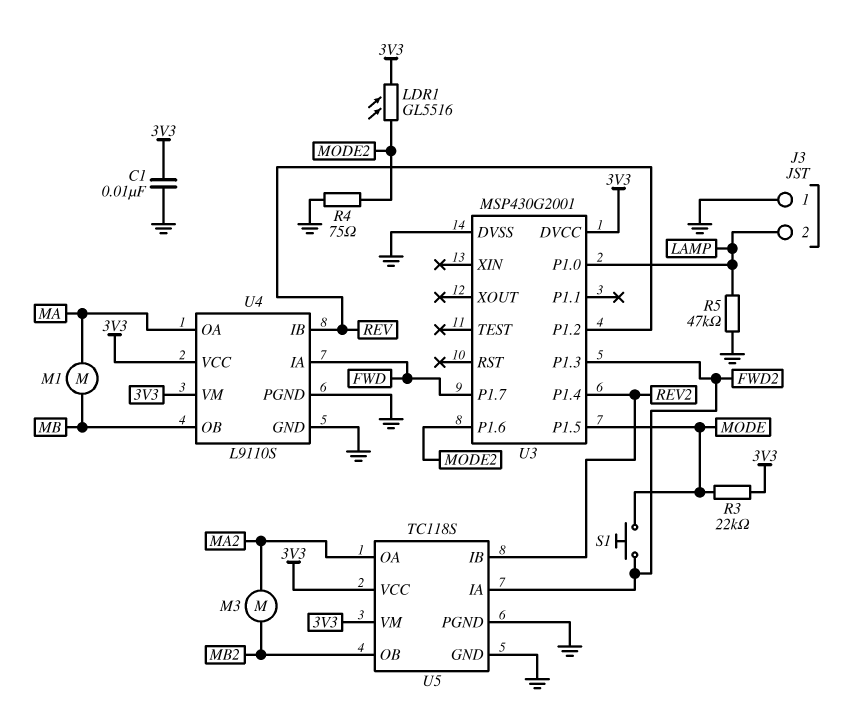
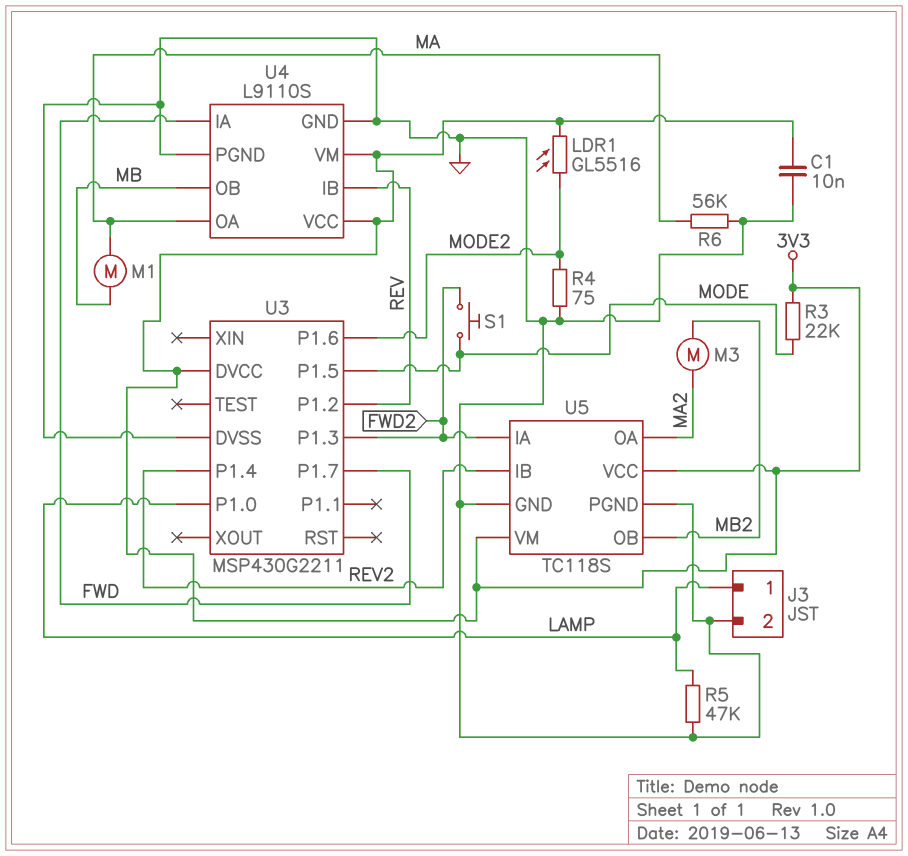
J3 pin 1: GND -> LAMP
J3 pin 2: LAMP -> GND
R6: none -> 56k (GND, MA)
U3: MSP430G2001 -> MSP430G2211

